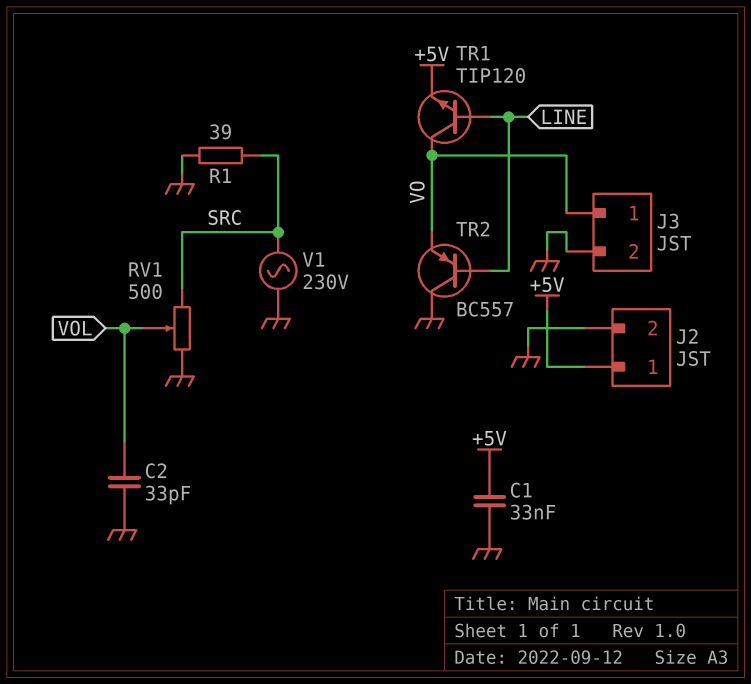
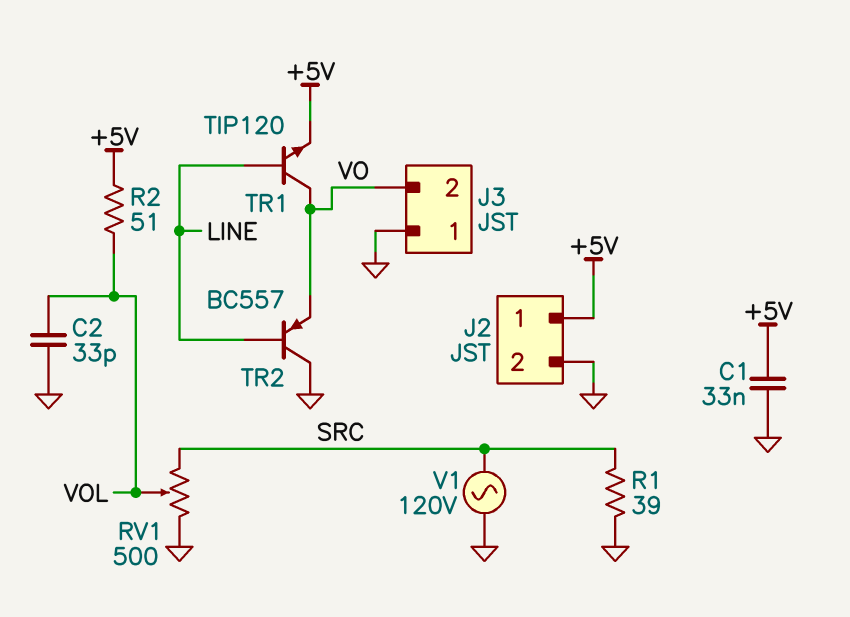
J3 pin 1: VO -> GND
J3 pin 2: GND -> VO
R2: none -> 51 (+5V, VOL)
V1: AC 230V (GND, SRC) -> AC 120V (GND, SRC)

